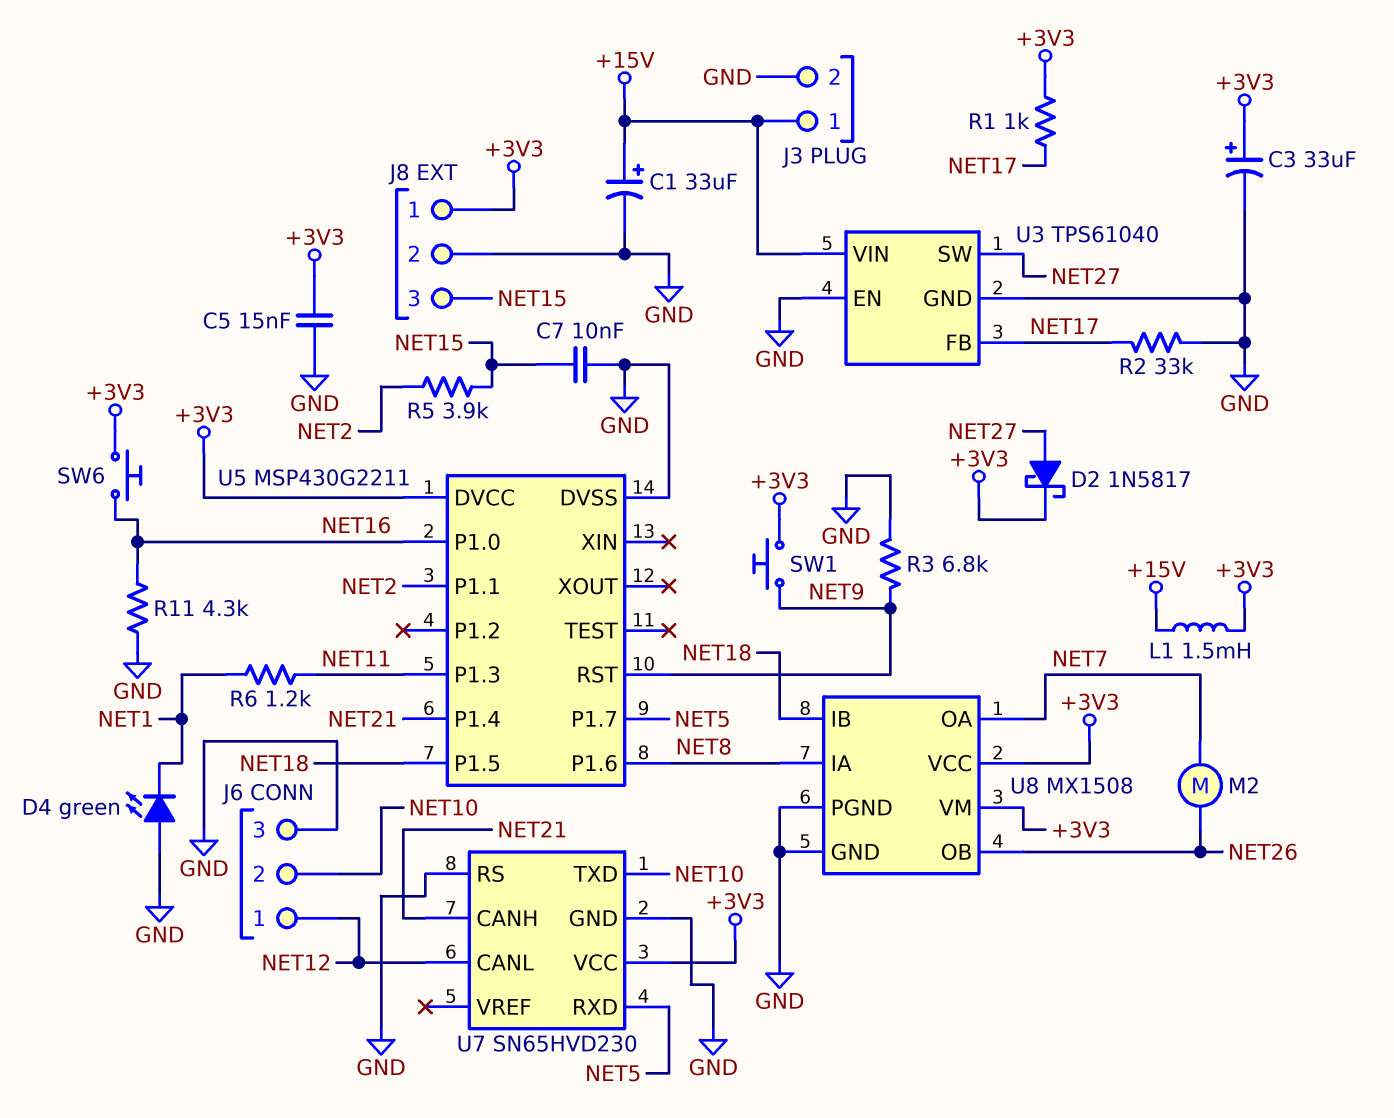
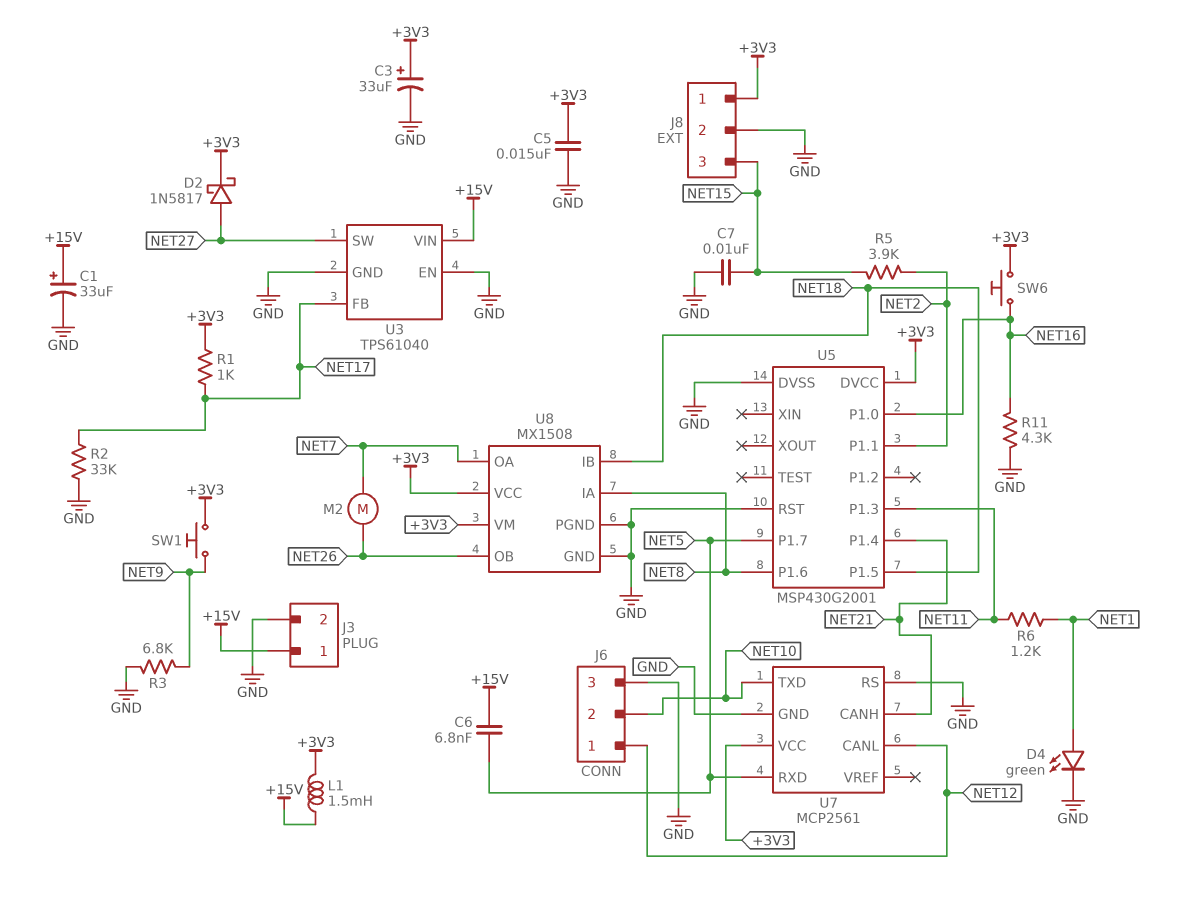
C6: none -> 6.8nF (+15V, NET5)
D4: LED green (A GND, K NET1) -> LED green (A NET1, K GND)
U5: MSP430G2211 -> MSP430G2001
U5 pin RST: NET9 -> GND
U7: SN65HVD230 -> MCP2561

